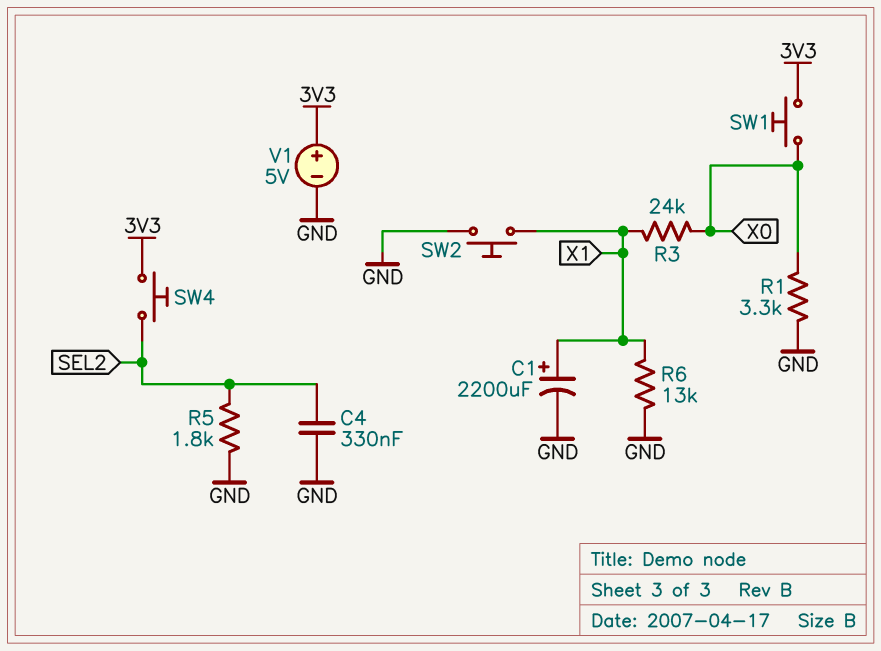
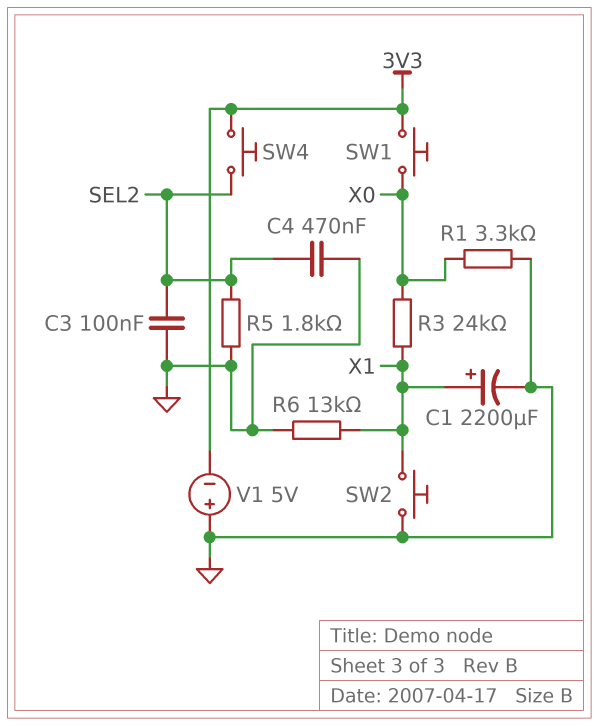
C3: none -> 100nF (GND, SEL2)
C4: 330nF (GND, SEL2) -> 470nF (GND, SEL2)
V1: 5V (plus 3V3, minus GND) -> 5V (plus GND, minus 3V3)

